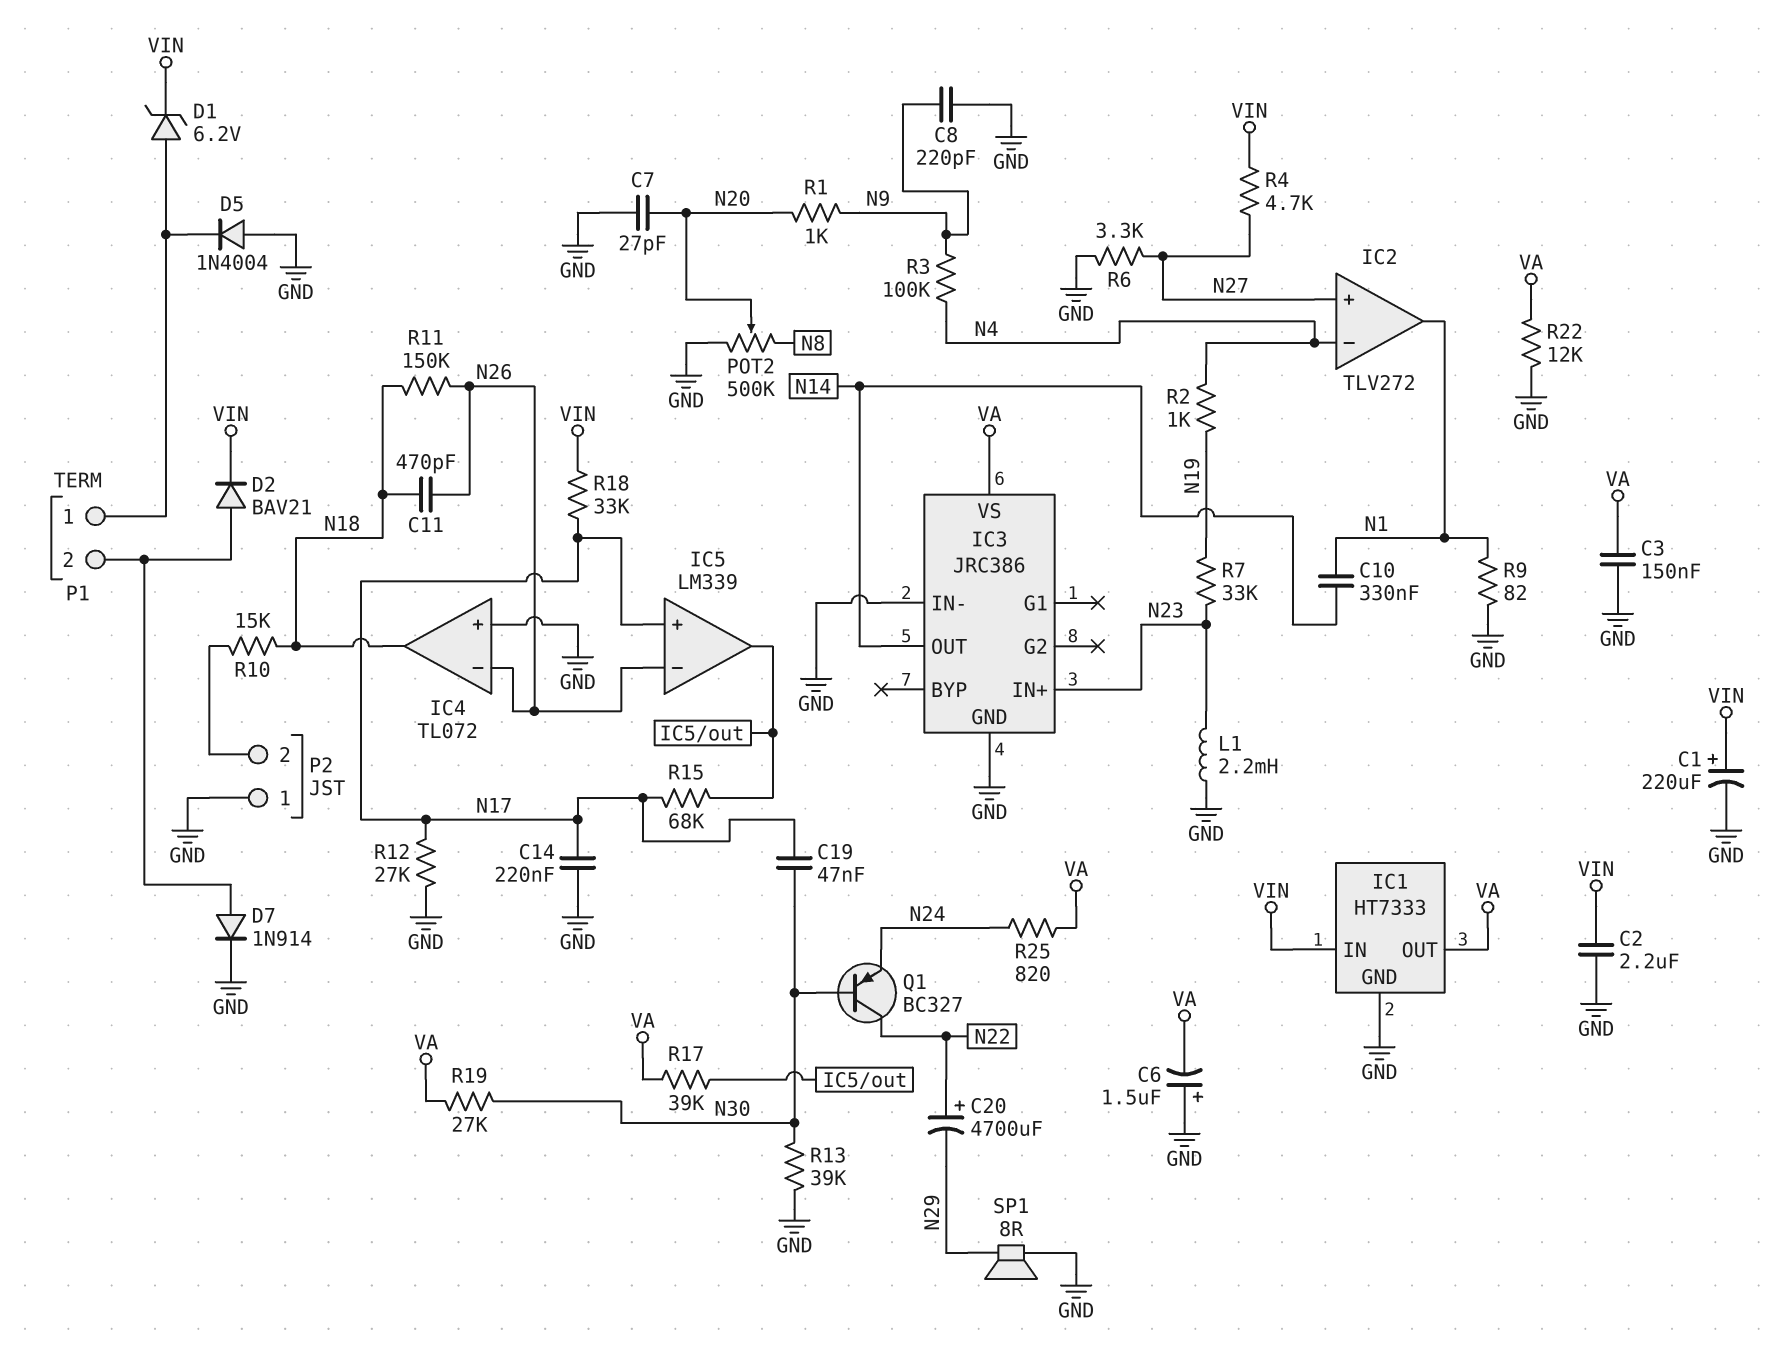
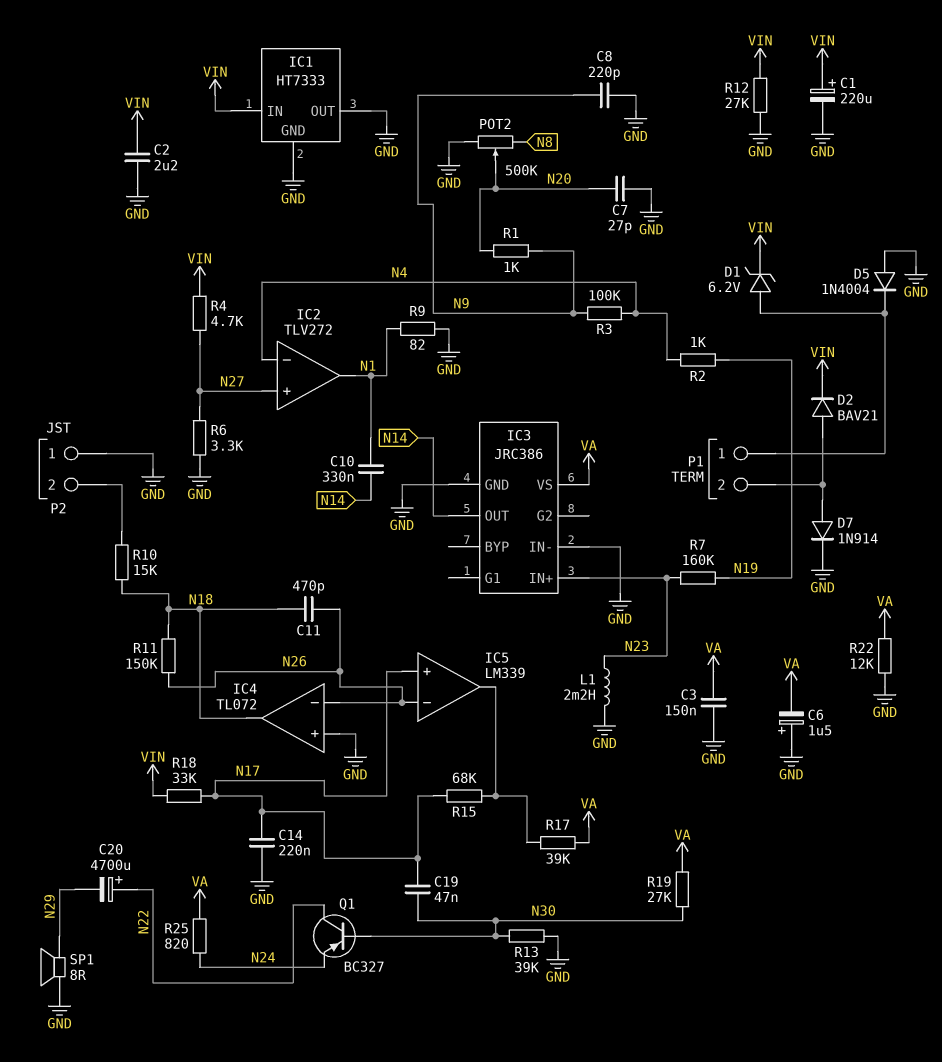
IC1 pin OUT: VA -> GND
R7: 33k (N19, N23) -> 160k (N19, N23)
R12: 27k (GND, N17) -> 27k (GND, VIN)

